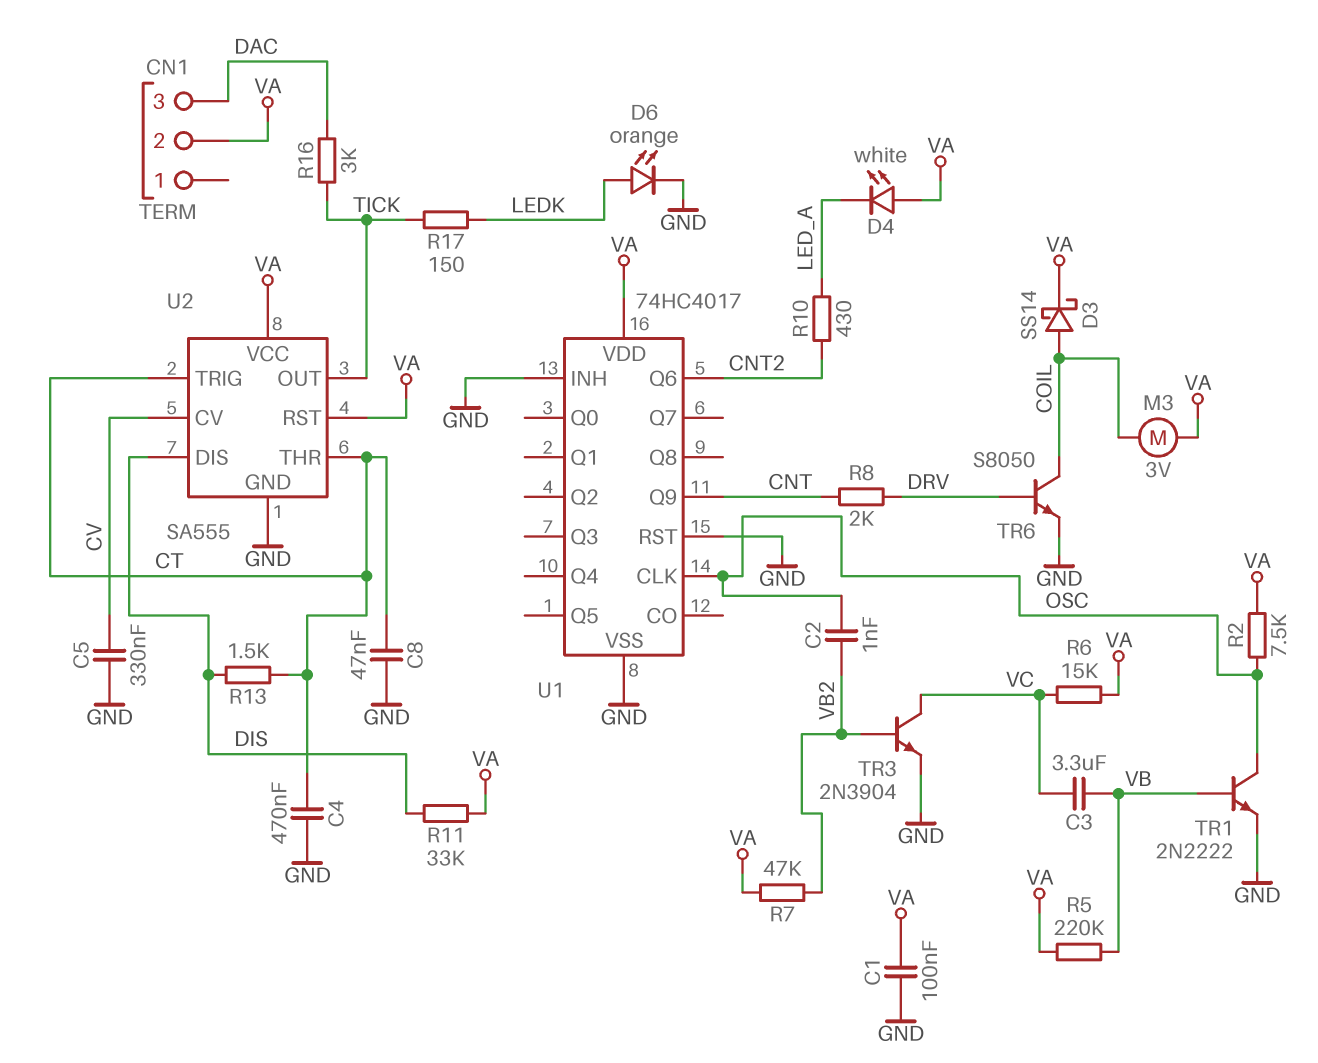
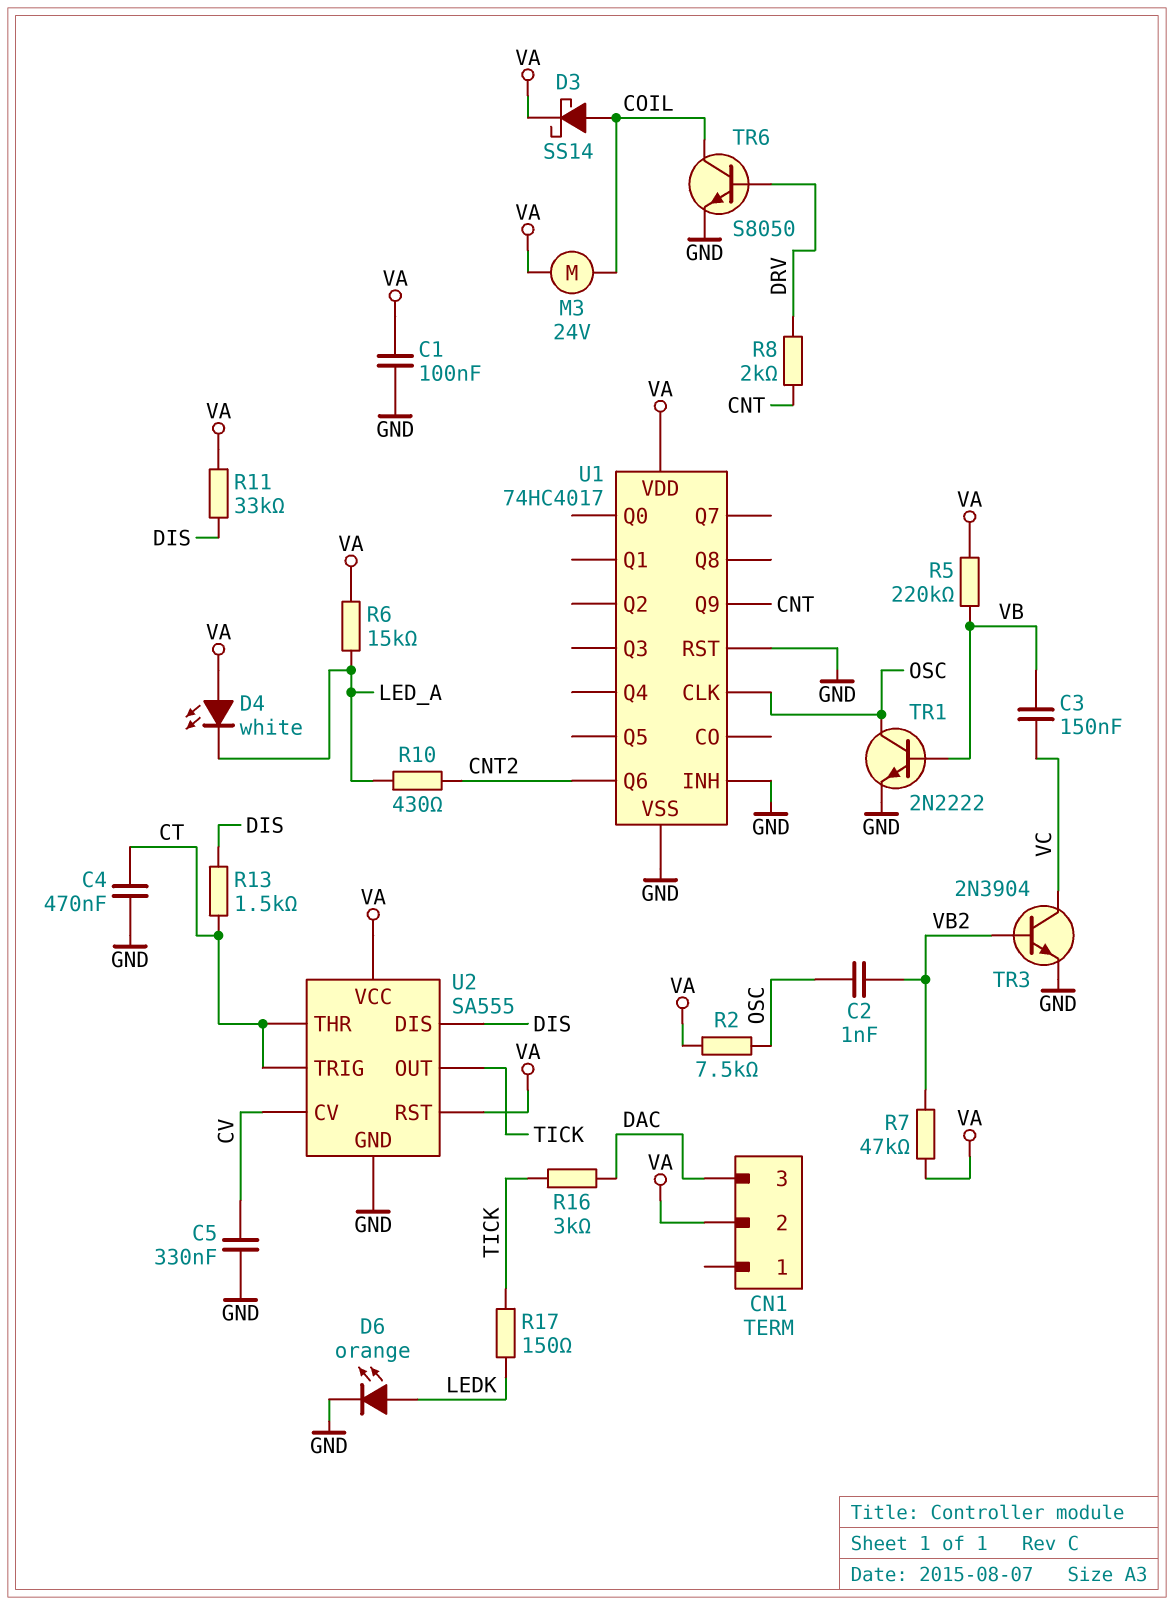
C3: 3.3uF (VB, VC) -> 150nF (VB, VC)
C8: 47nF (CT, GND) -> none
M3: motor 3V (COIL, VA) -> motor 24V (COIL, VA)
R6: 15k (VA, VC) -> 15k (LED_A, VA)

